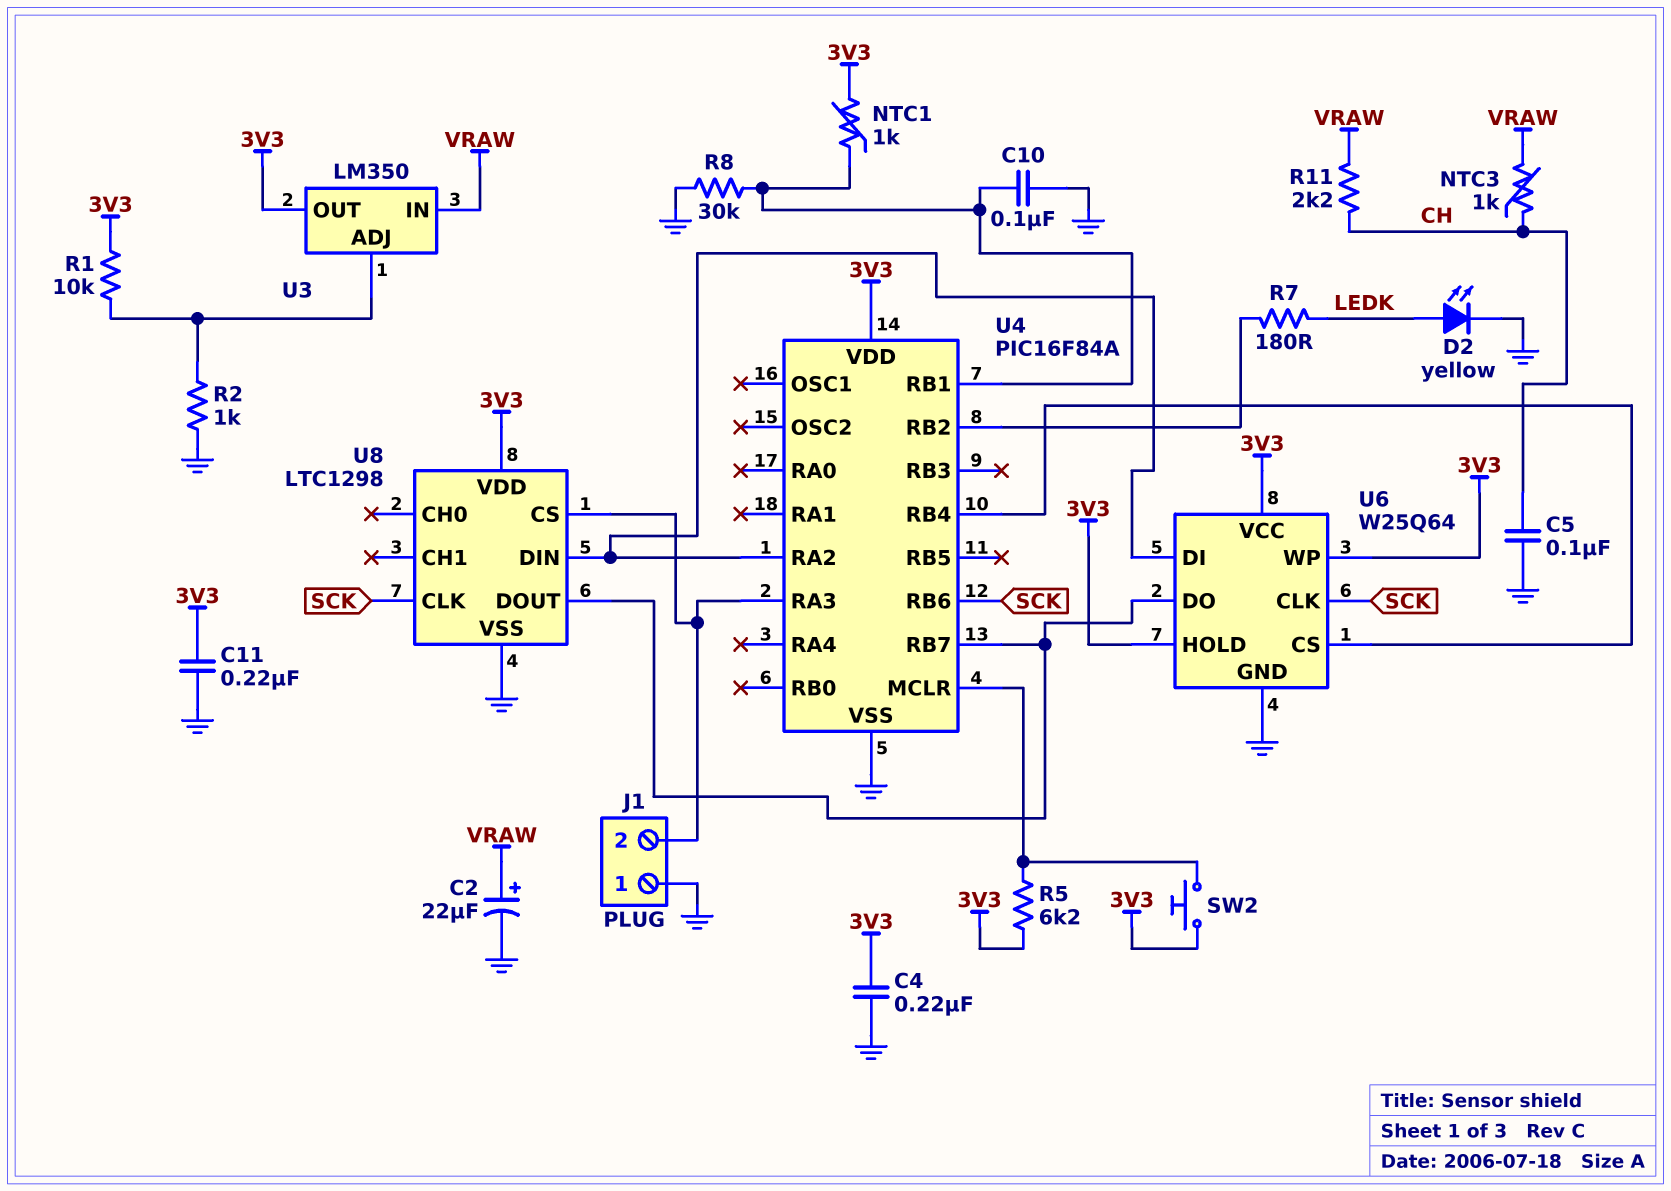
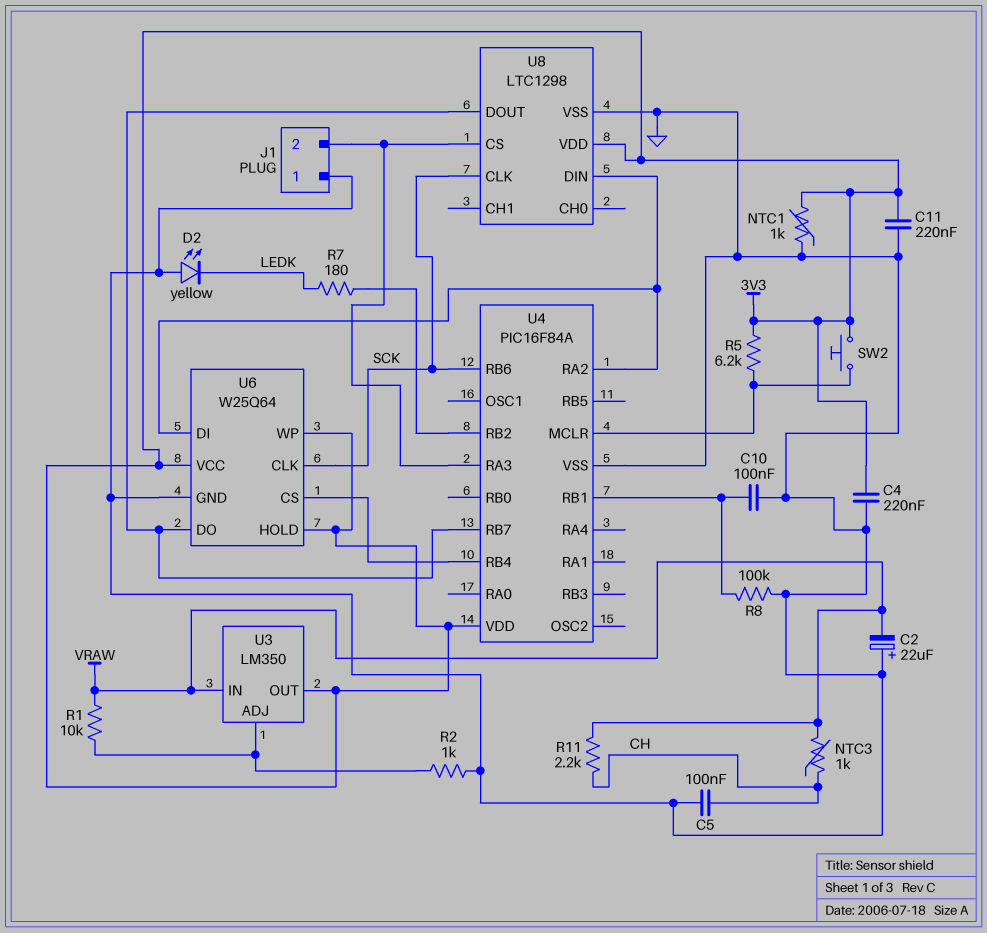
C2: 22uF (plus VRAW, minus GND) -> 22uF (plus GND, minus VRAW)
D2: LED yellow (A LEDK, K GND) -> LED yellow (A GND, K LEDK)
NTC1: 1k (3V3, U4/RB1) -> 1k (3V3, GND)
R1: 10k (3V3, U3/ADJ) -> 10k (U3/ADJ, VRAW)
R8: 30k (GND, U4/RB1) -> 100k (GND, U4/RB1)

